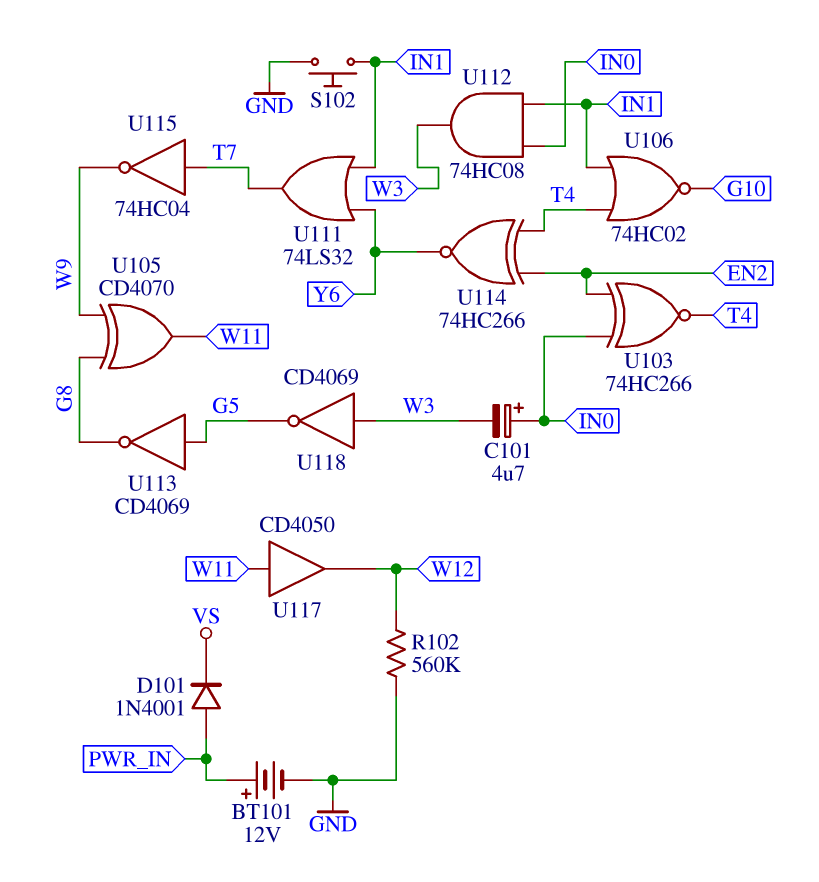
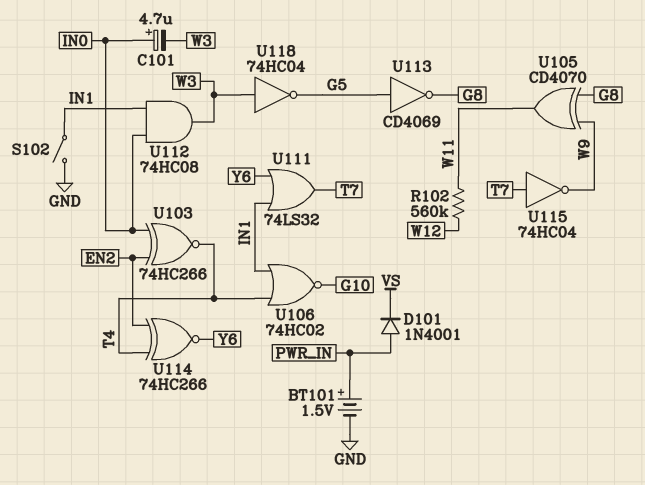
BT101: 12V (plus PWR_IN, minus GND) -> 1.5V (plus PWR_IN, minus GND)
R102: 560k (GND, W12) -> 560k (W11, W12)
S102: button (GND, IN1) -> switch (GND, IN1)
U117: buffer CD4050 (in W11, out W12) -> none
U118: NOT CD4069 (in W3, out G5) -> NOT 74HC04 (in W3, out G5)

